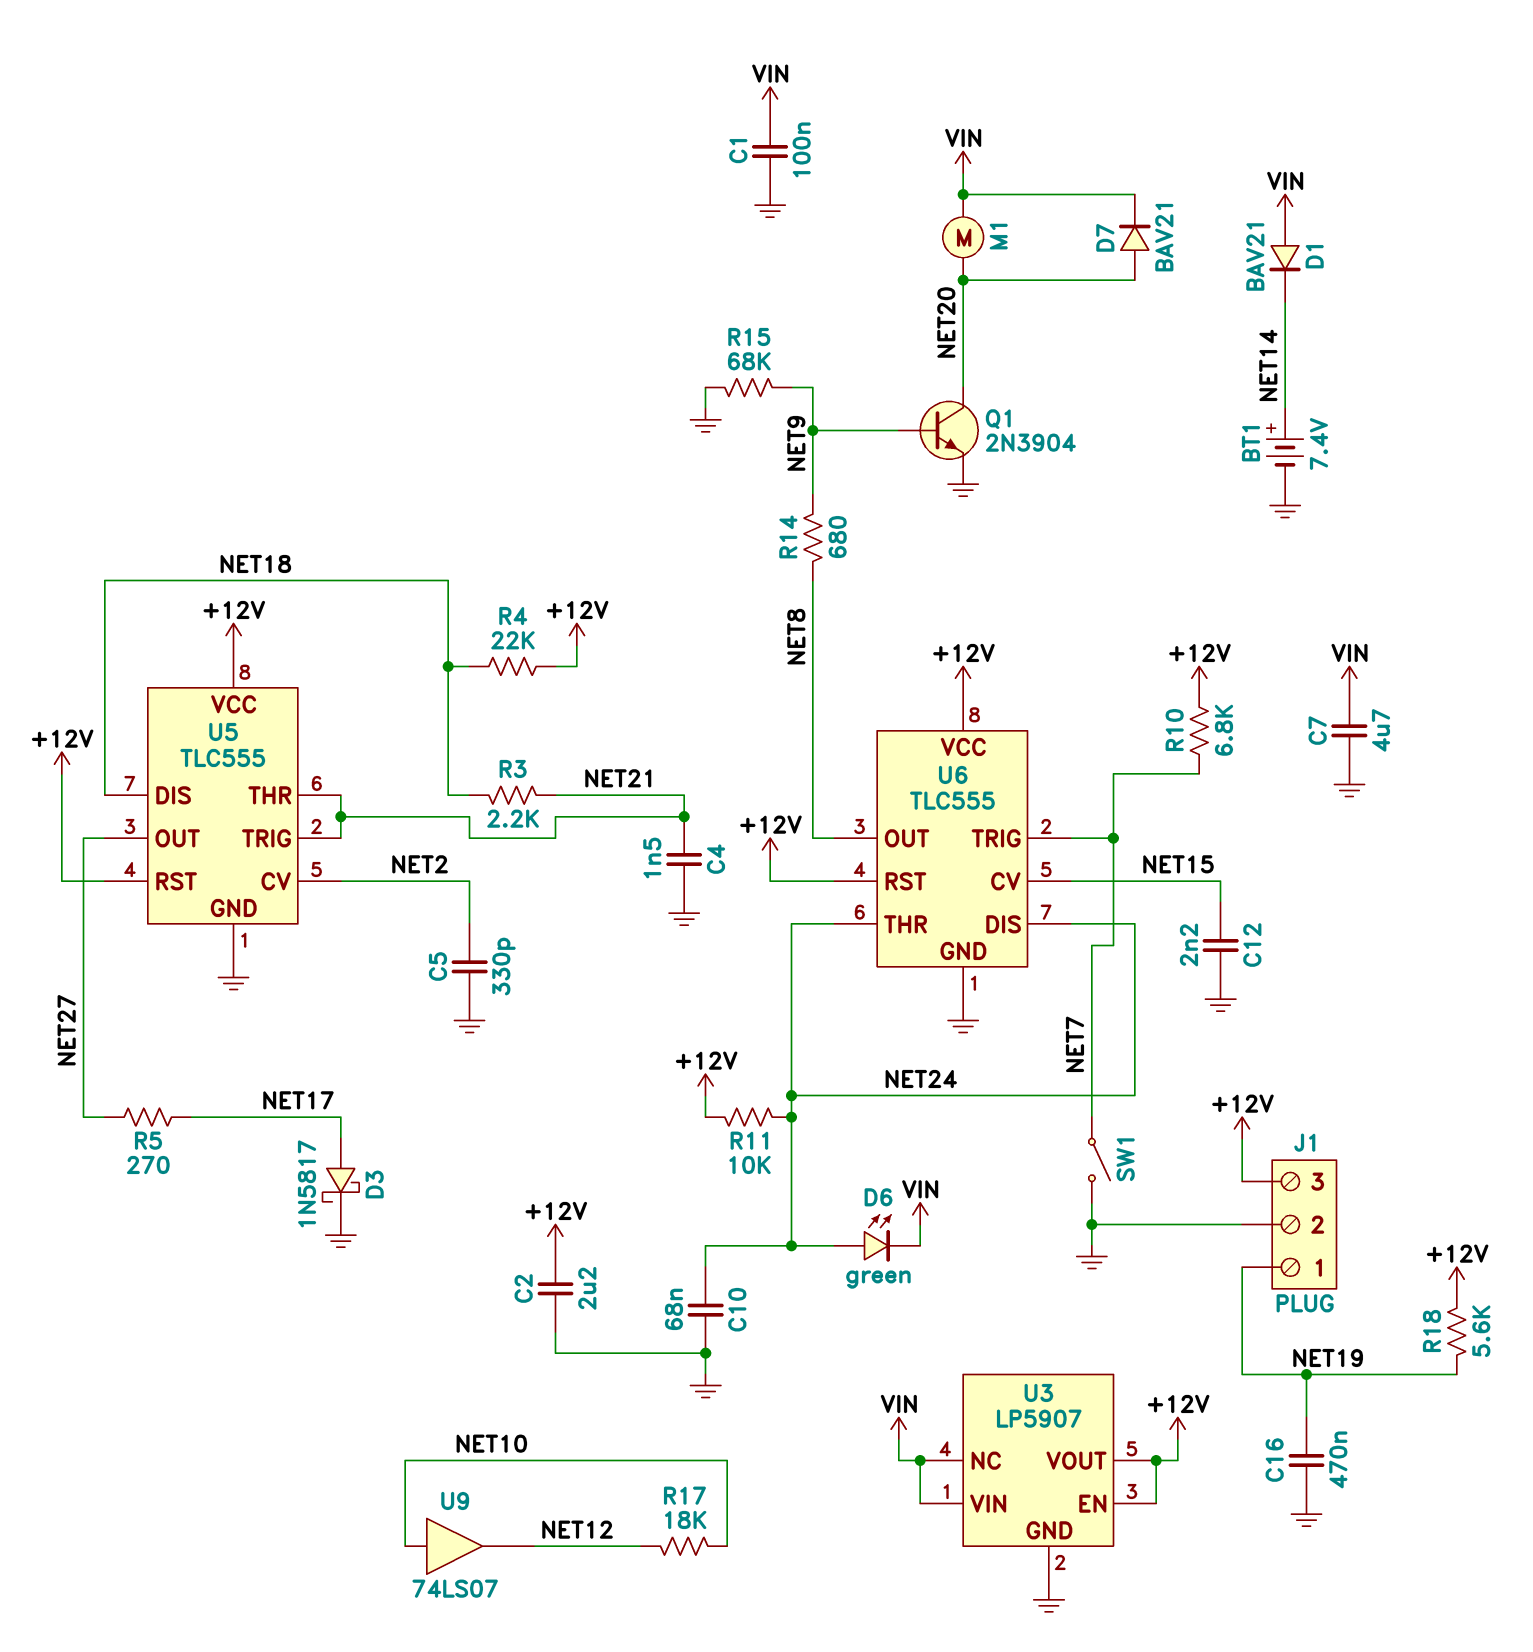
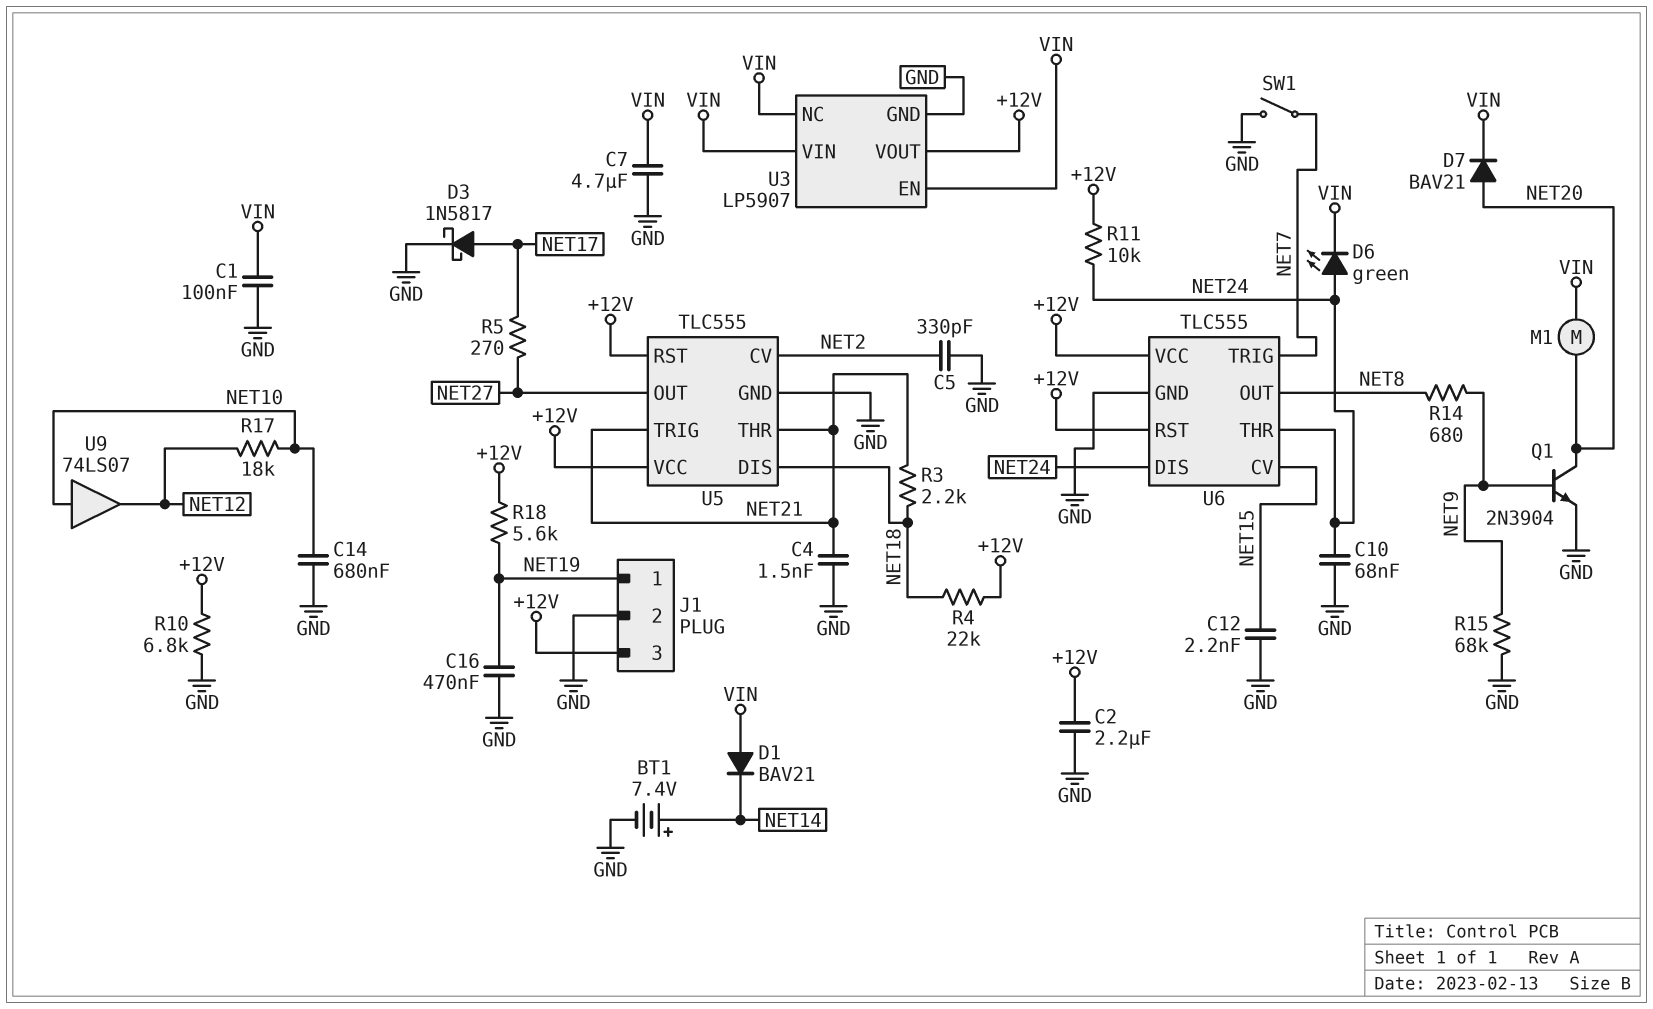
C14: none -> 680nF (GND, NET10)
R10: 6.8k (+12V, NET7) -> 6.8k (+12V, GND)
U3 pin EN: +12V -> VIN

